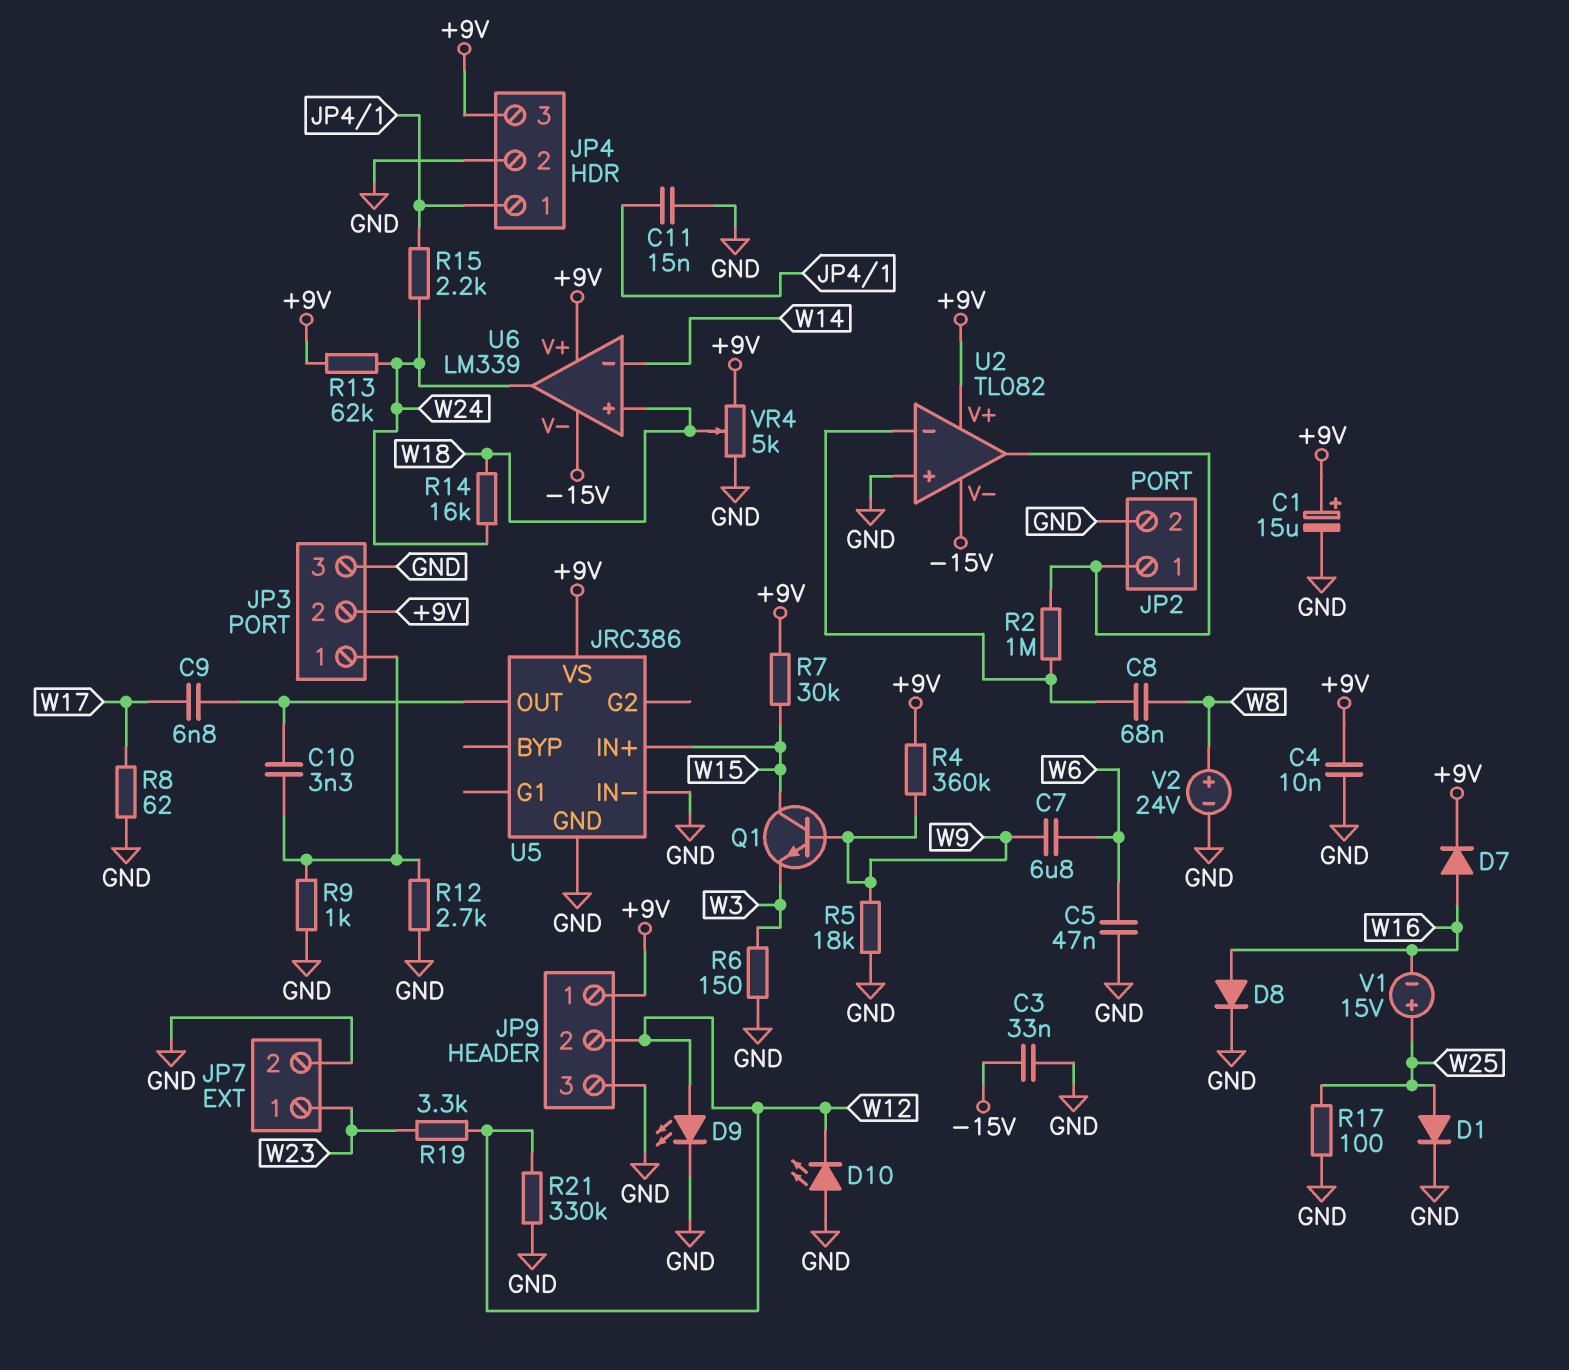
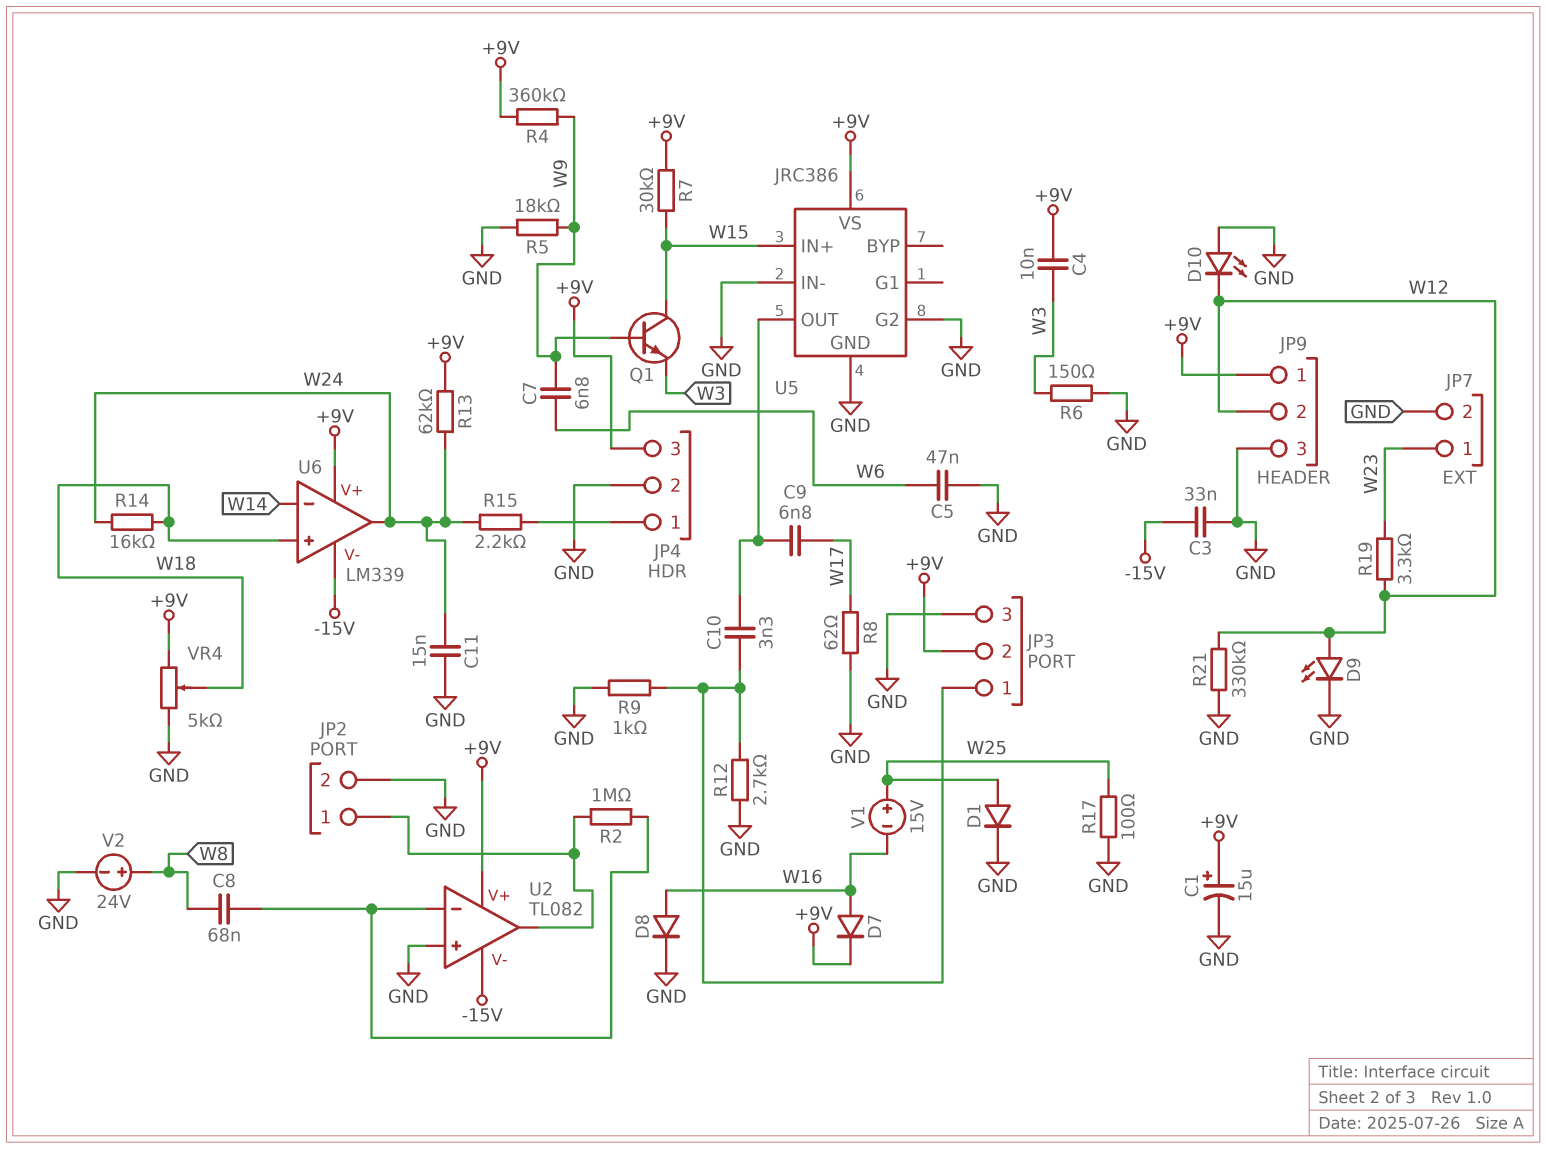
C4: 10nF (+9V, GND) -> 10nF (+9V, W3)
C7: 6.8uF (W6, W9) -> 6.8nF (W6, W9)
C11: 15nF (GND, JP4/1) -> 15nF (GND, W24)
U5 pin G2: none -> GND

